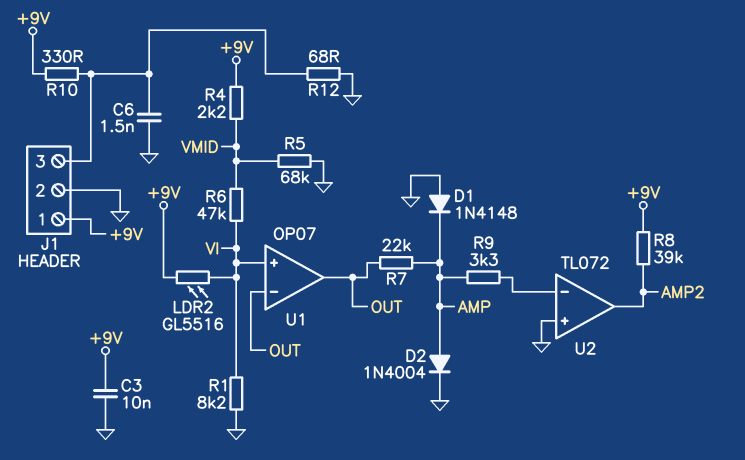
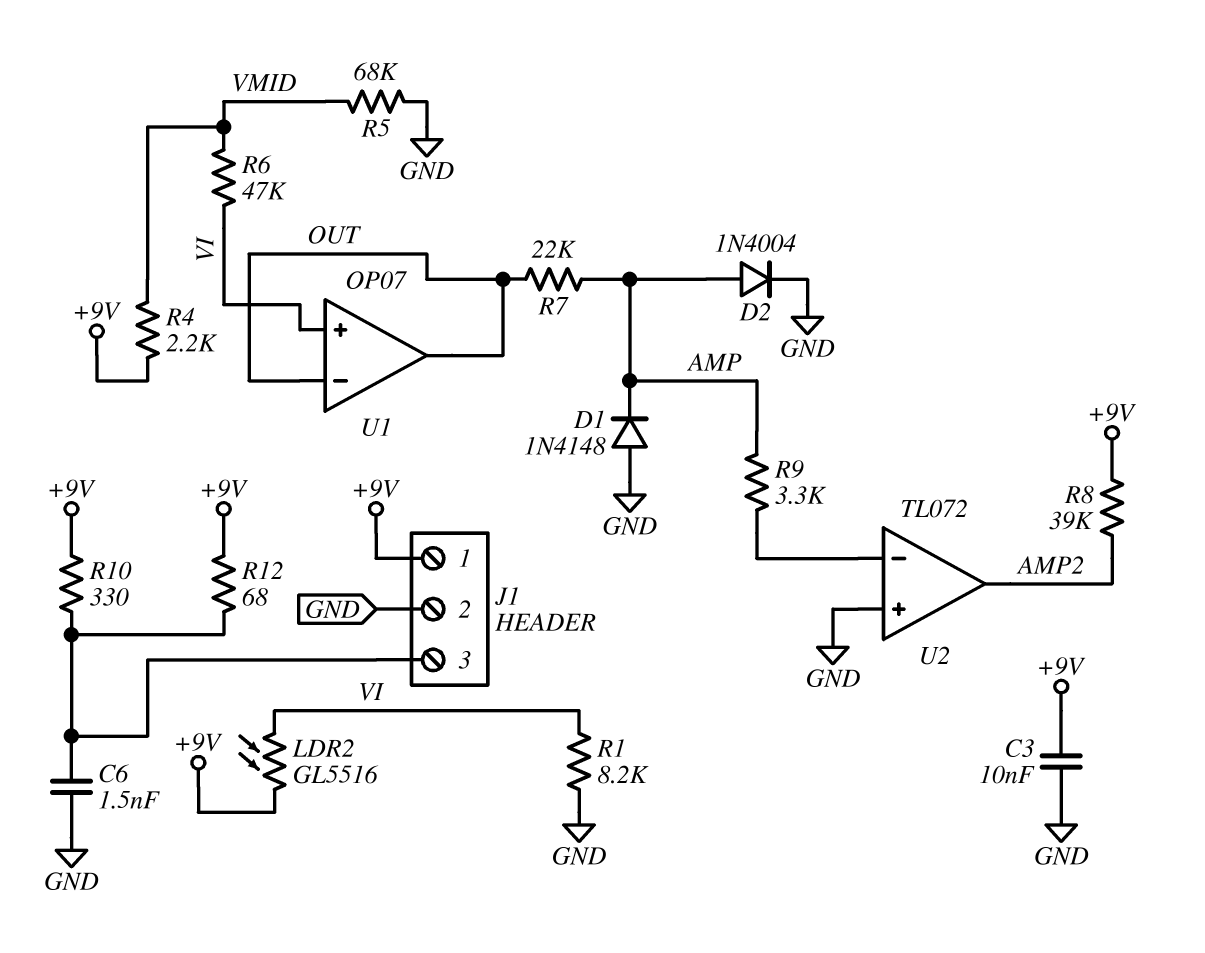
R12: 68 (GND, J1/3) -> 68 (+9V, J1/3)

